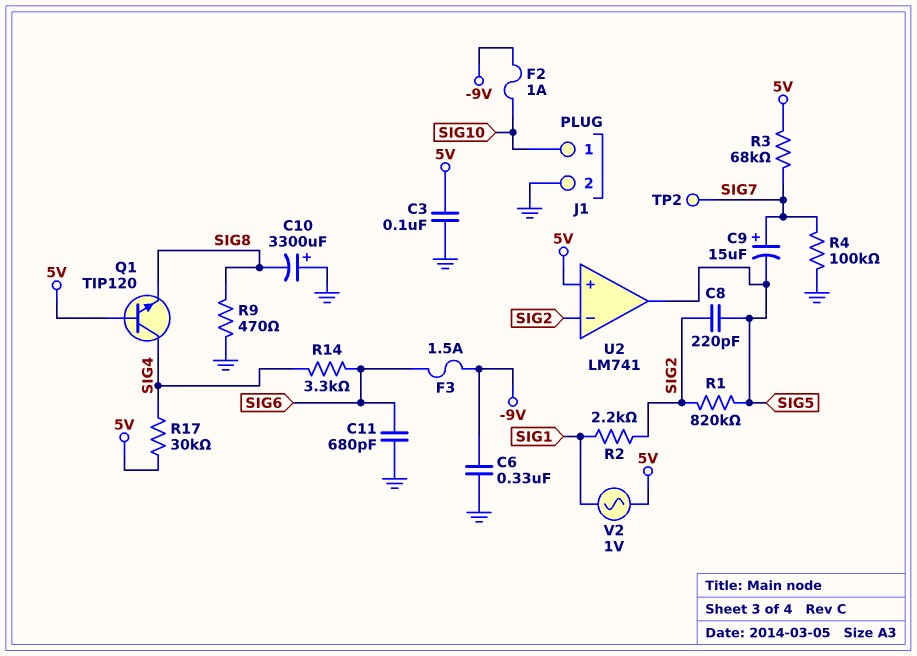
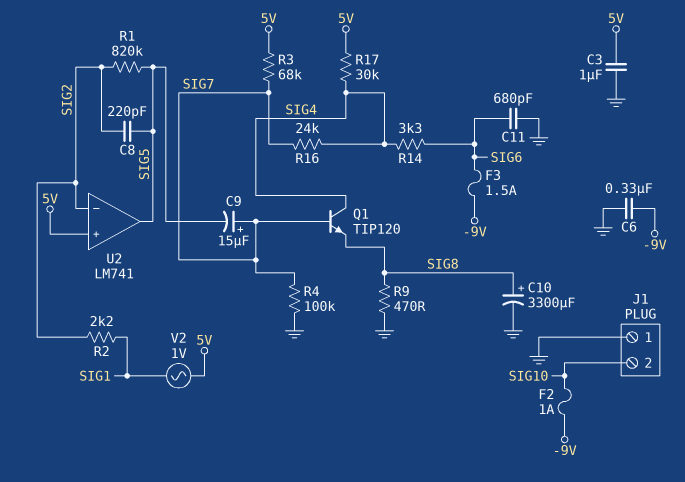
C3: 100nF (5V, GND) -> 1uF (5V, GND)
C10: 3300uF (plus GND, minus SIG8) -> 3300uF (plus SIG8, minus GND)
J1 pin 1: SIG10 -> GND
J1 pin 2: GND -> SIG10
Q1: NPN TIP120 (B 5V, C SIG4, E SIG8) -> NPN TIP120 (B SIG7, C SIG4, E SIG8)
R16: none -> 24k (SIG4, SIG7)
TP2: test point (SIG7) -> none

